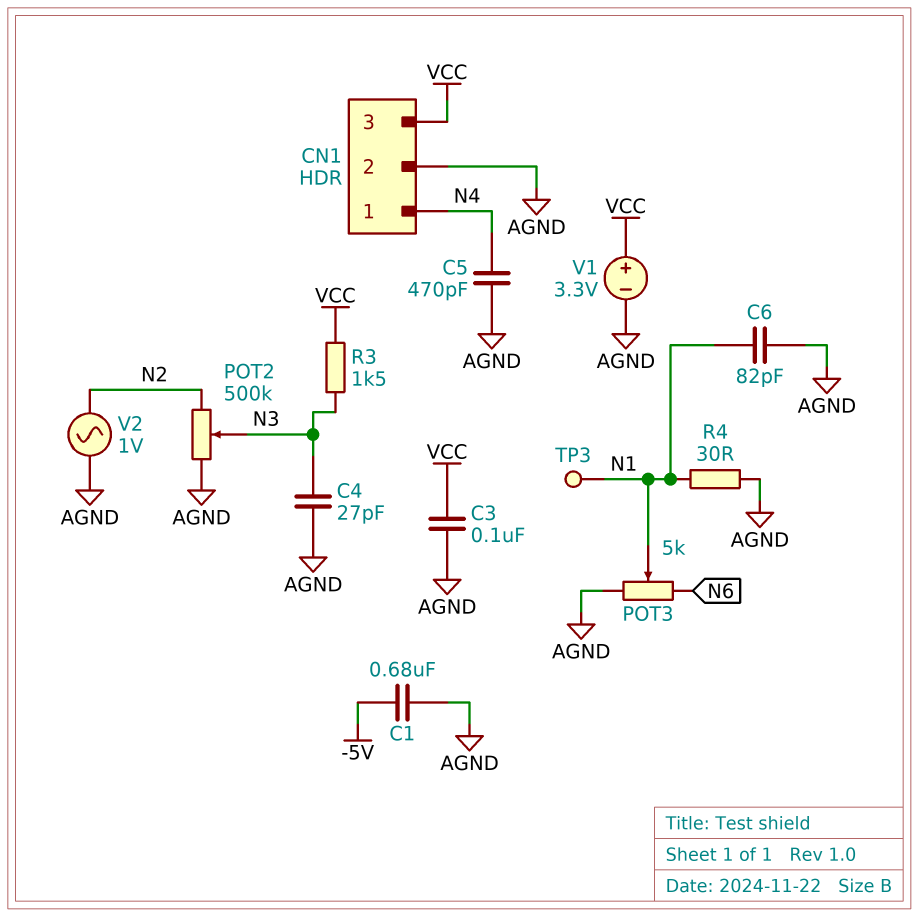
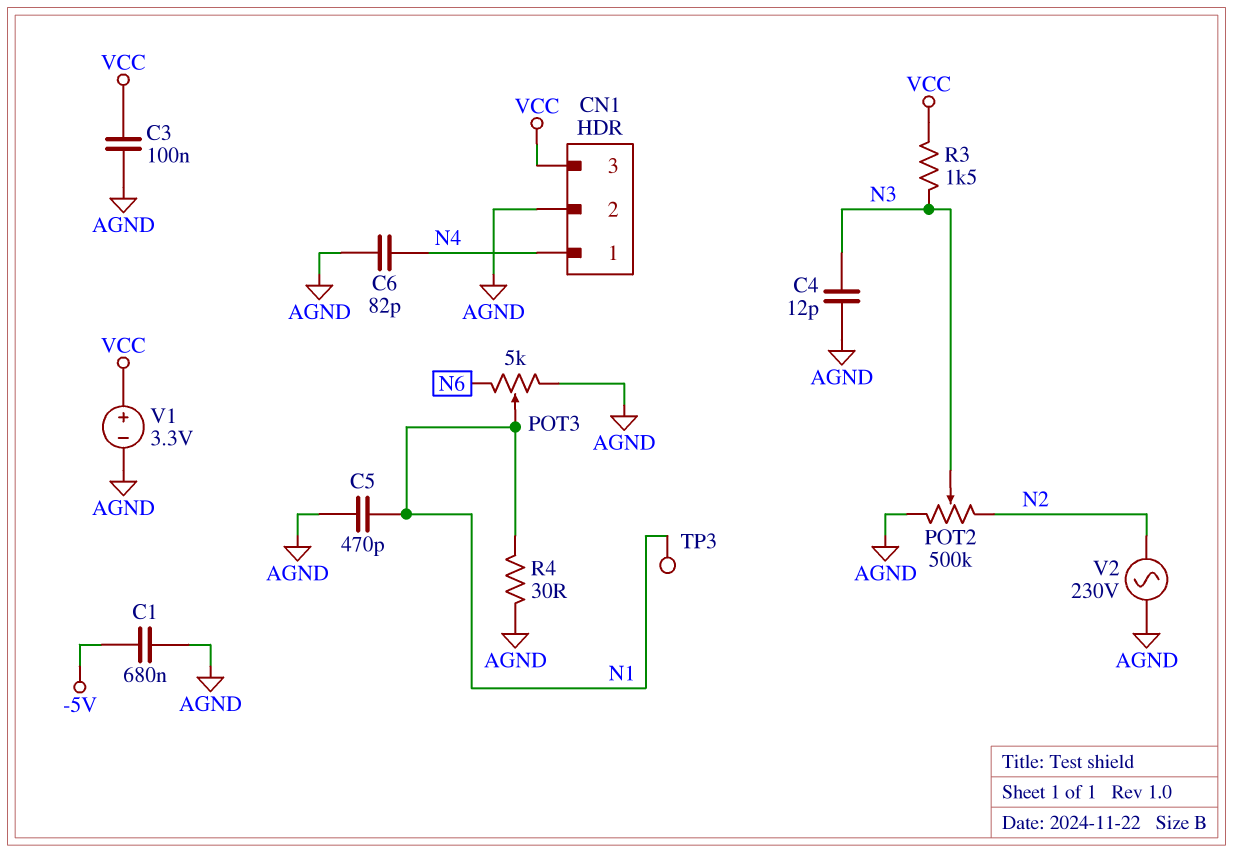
C4: 27pF (AGND, N3) -> 12pF (AGND, N3)
C5: 470pF (AGND, N4) -> 470pF (AGND, N1)
C6: 82pF (AGND, N1) -> 82pF (AGND, N4)
V2: AC 1V (AGND, N2) -> AC 230V (AGND, N2)

